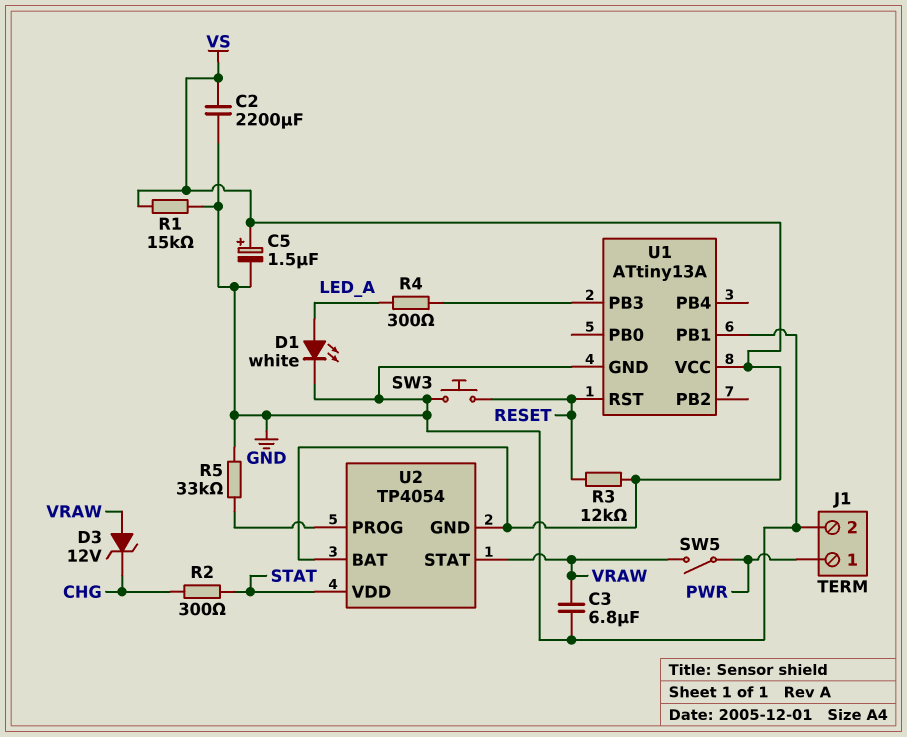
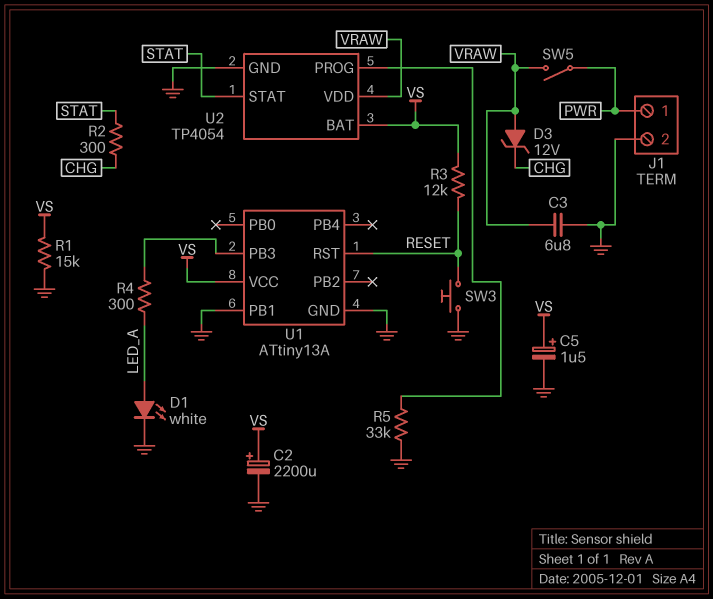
C2: 2200uF (GND, VS) -> 2200uF (plus VS, minus GND)
U2 pin GND: VS -> GND
U2 pin STAT: VRAW -> STAT
U2 pin VDD: STAT -> VRAW

